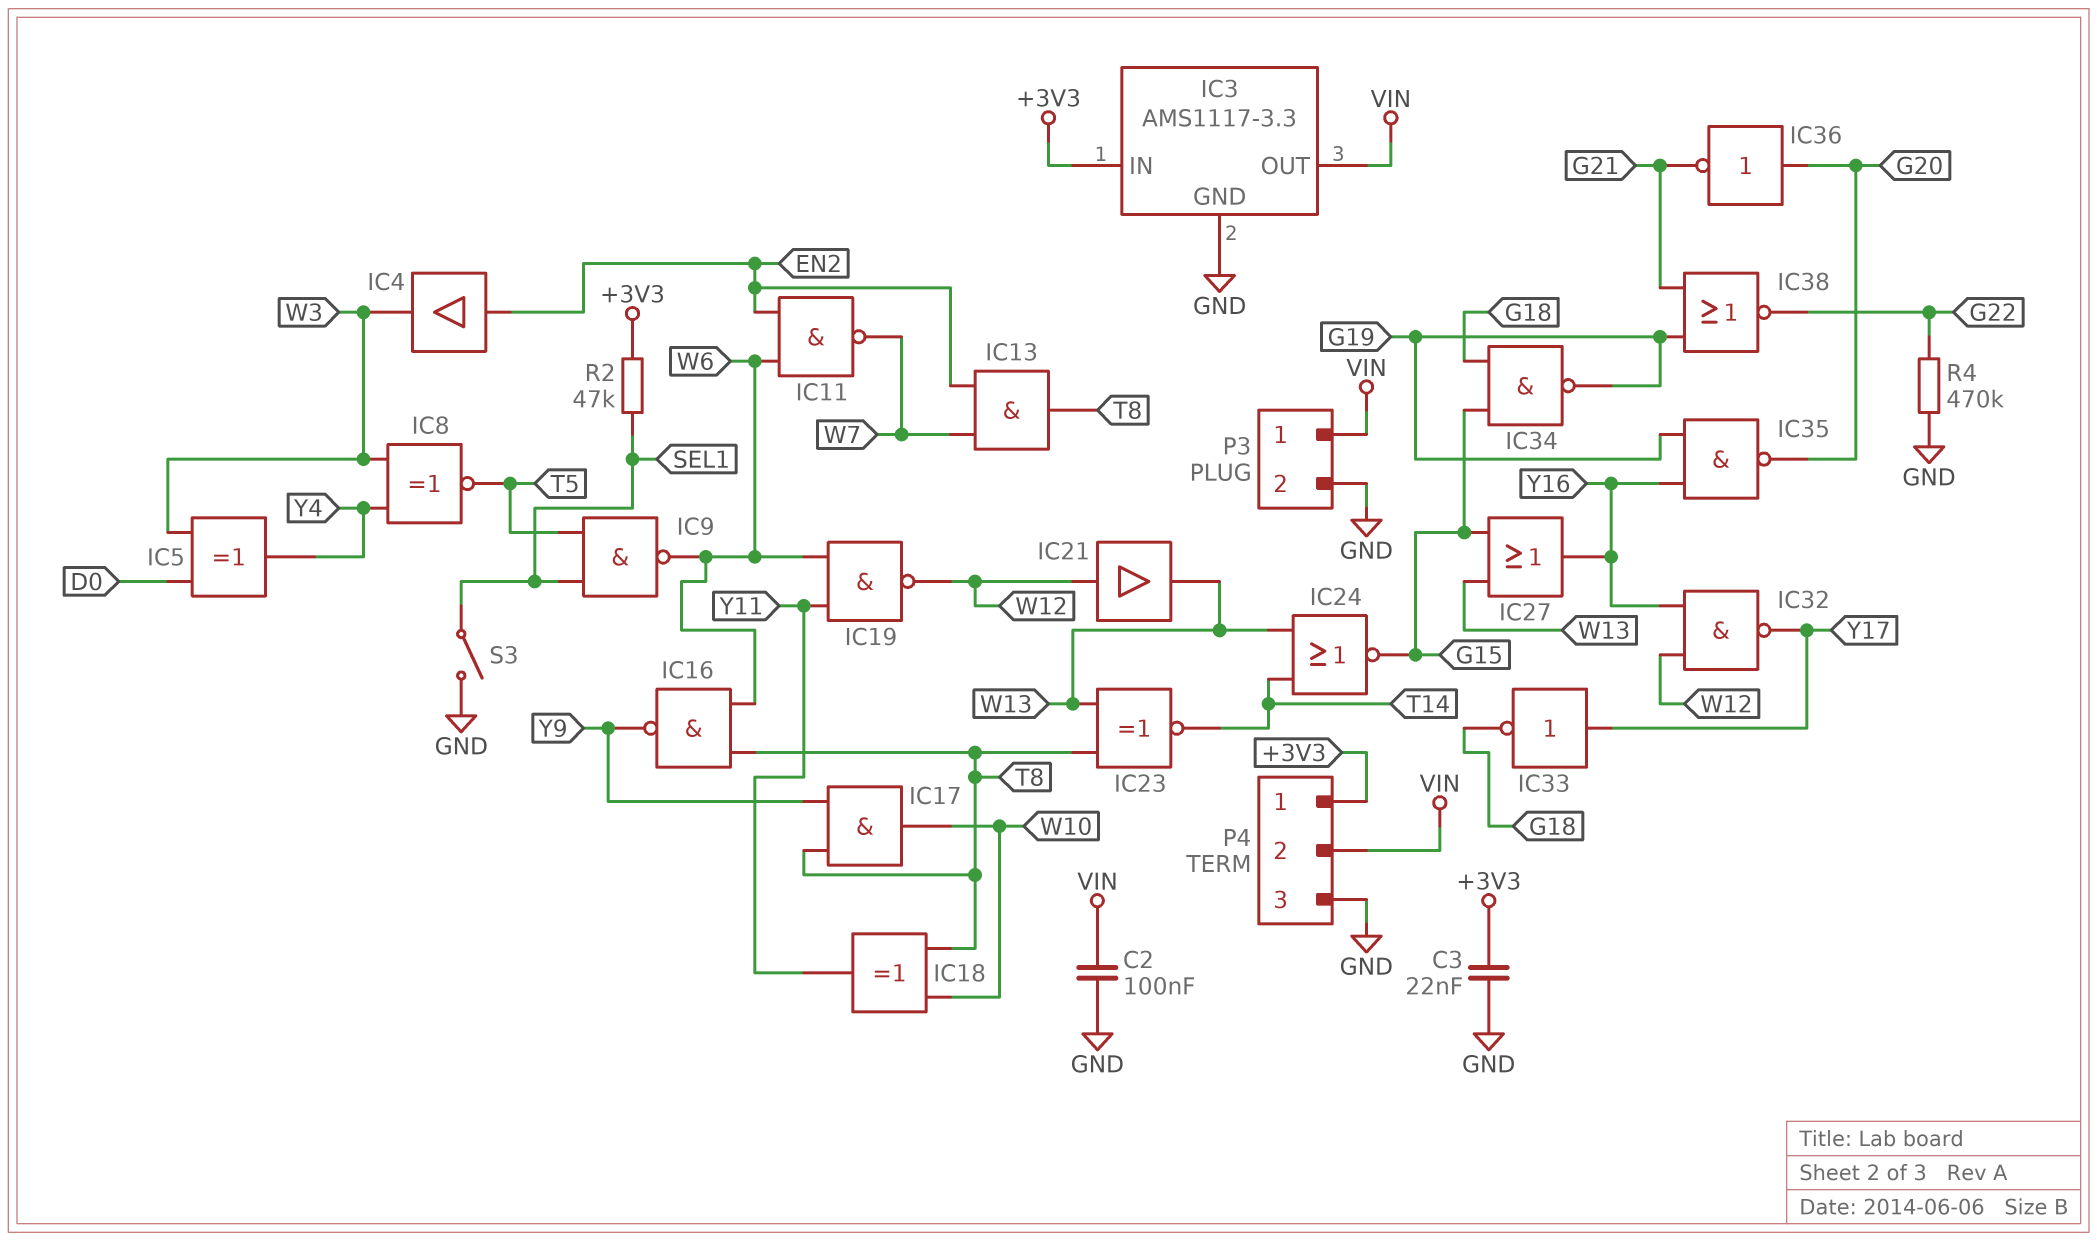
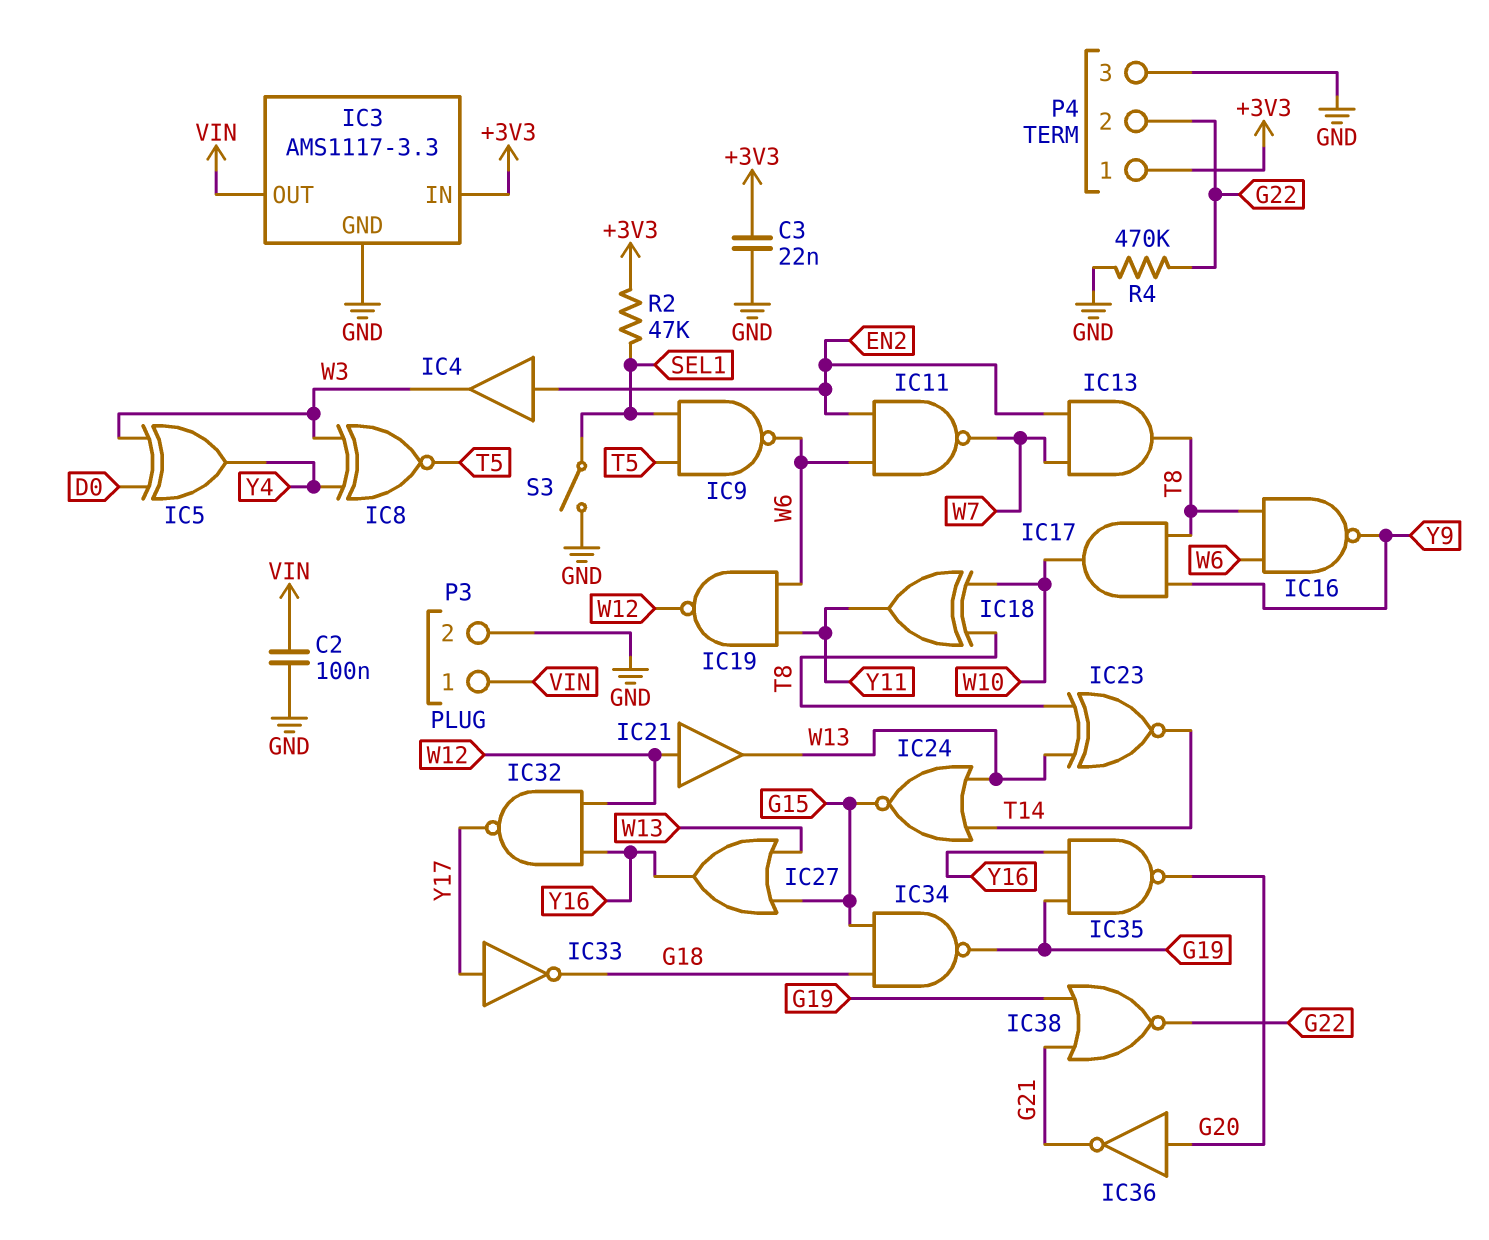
P4 pin 2: VIN -> G22

